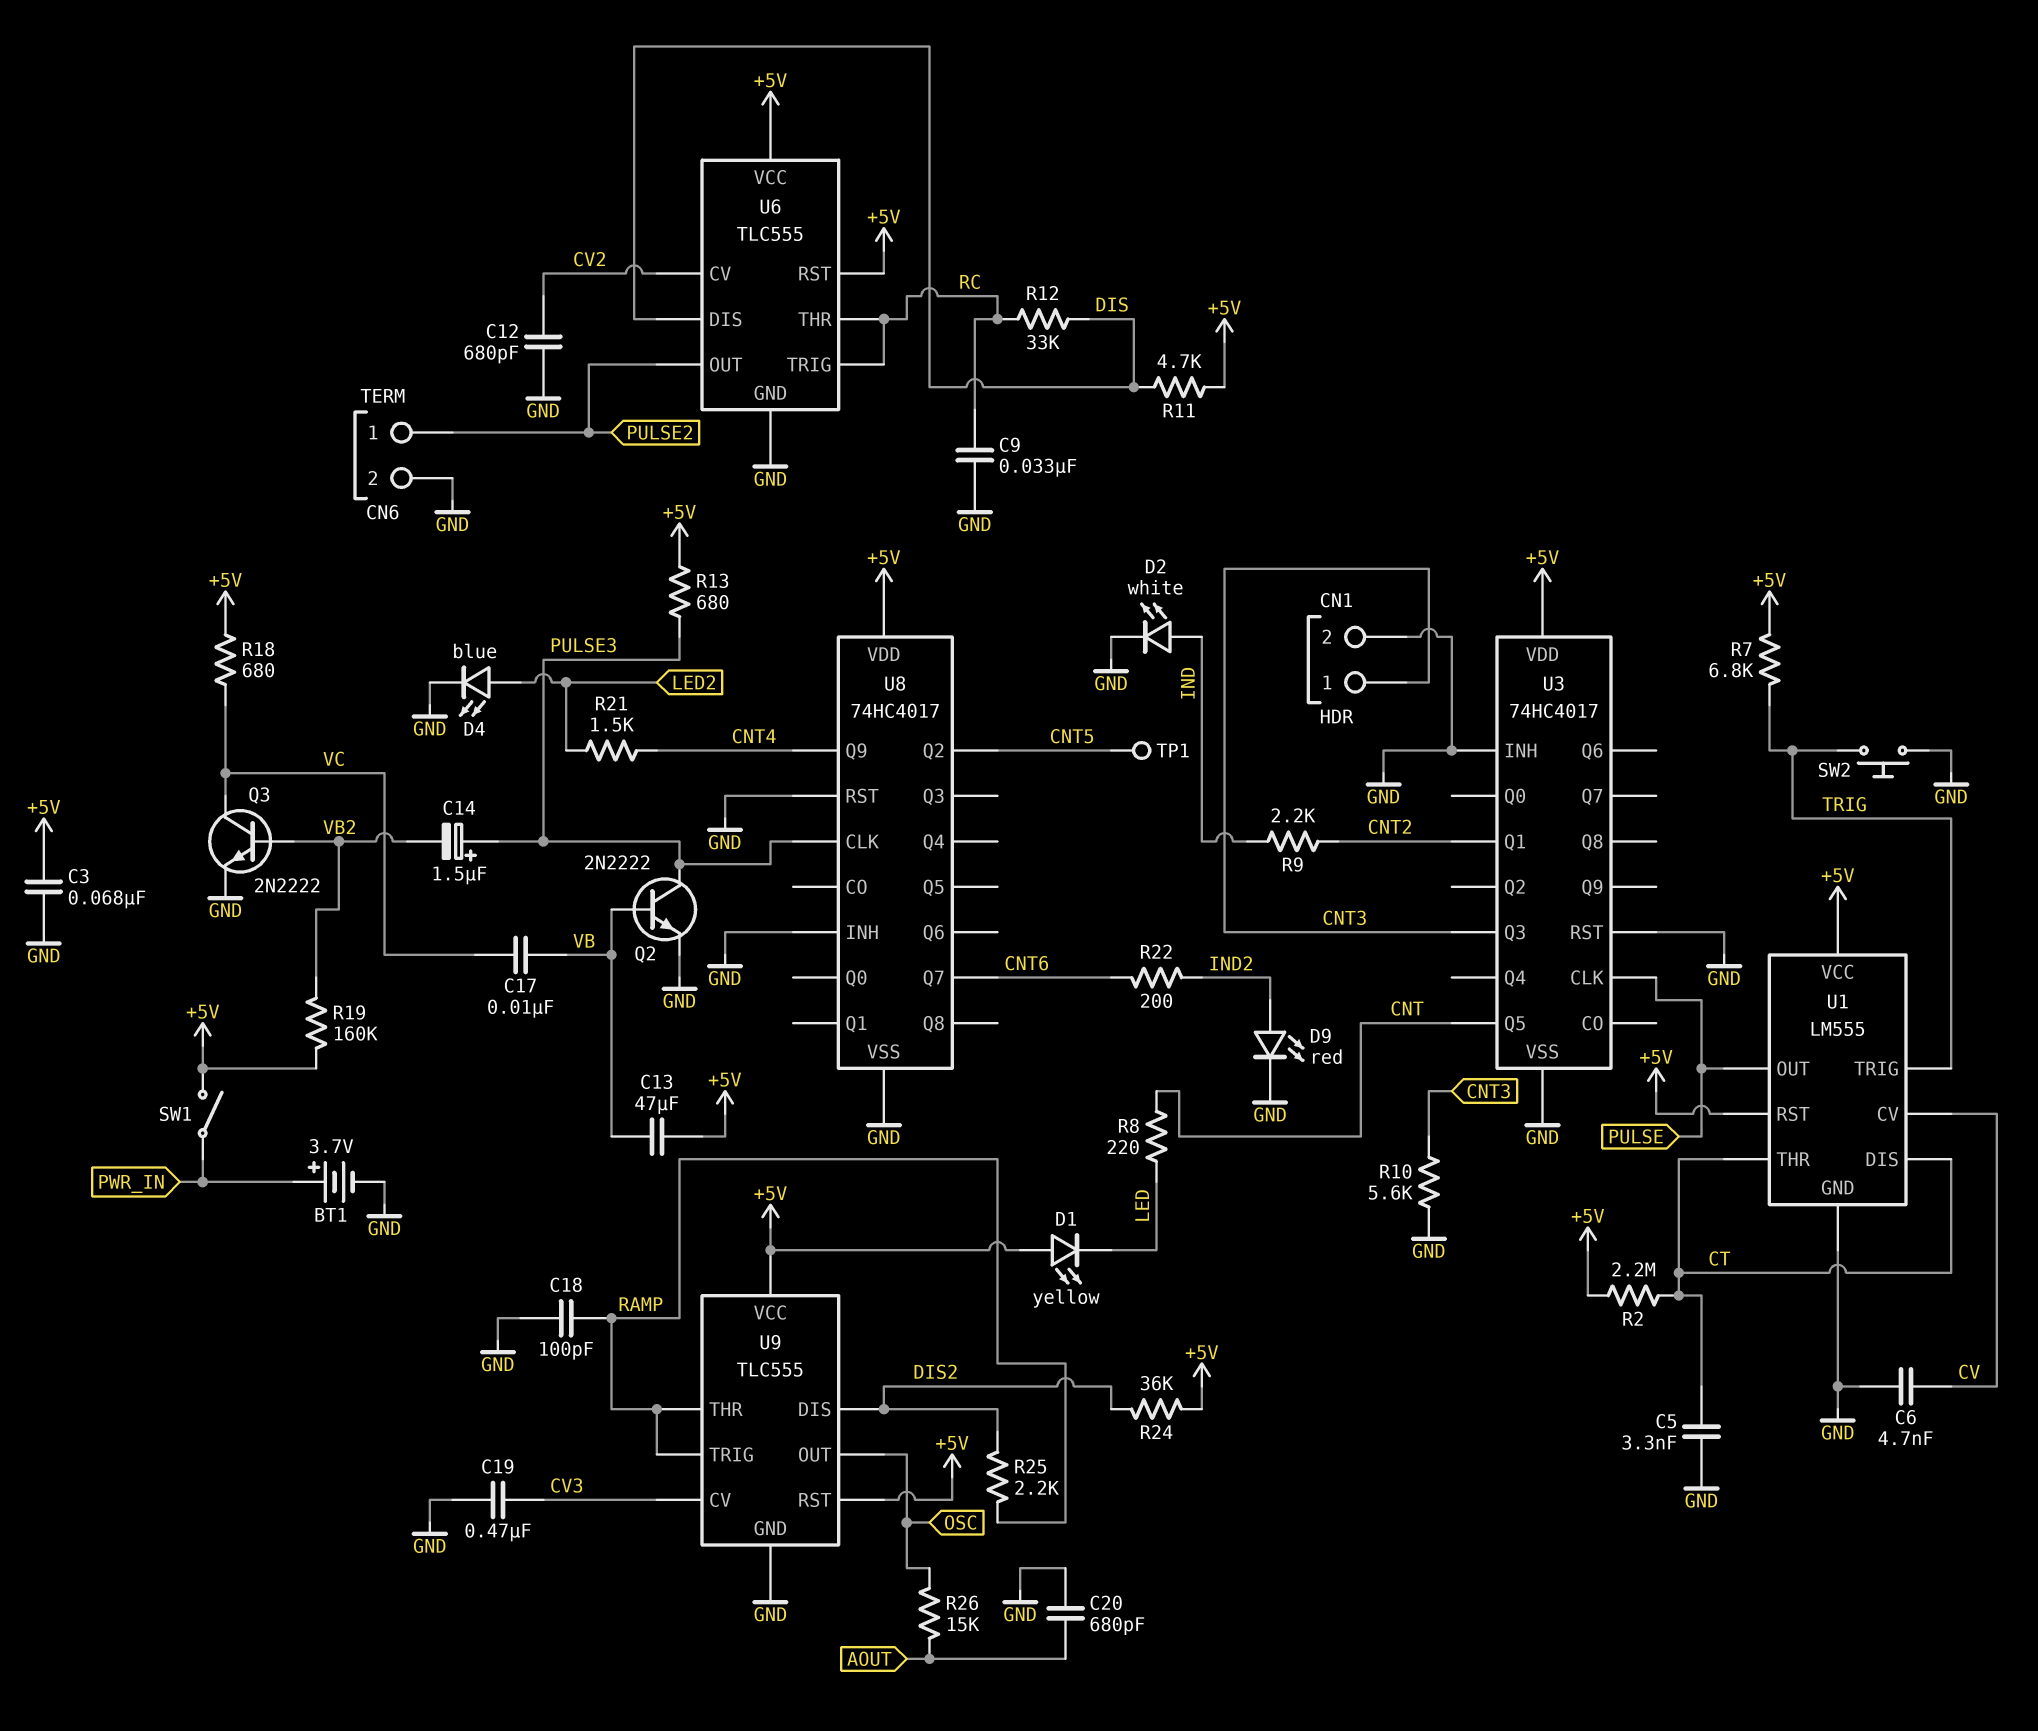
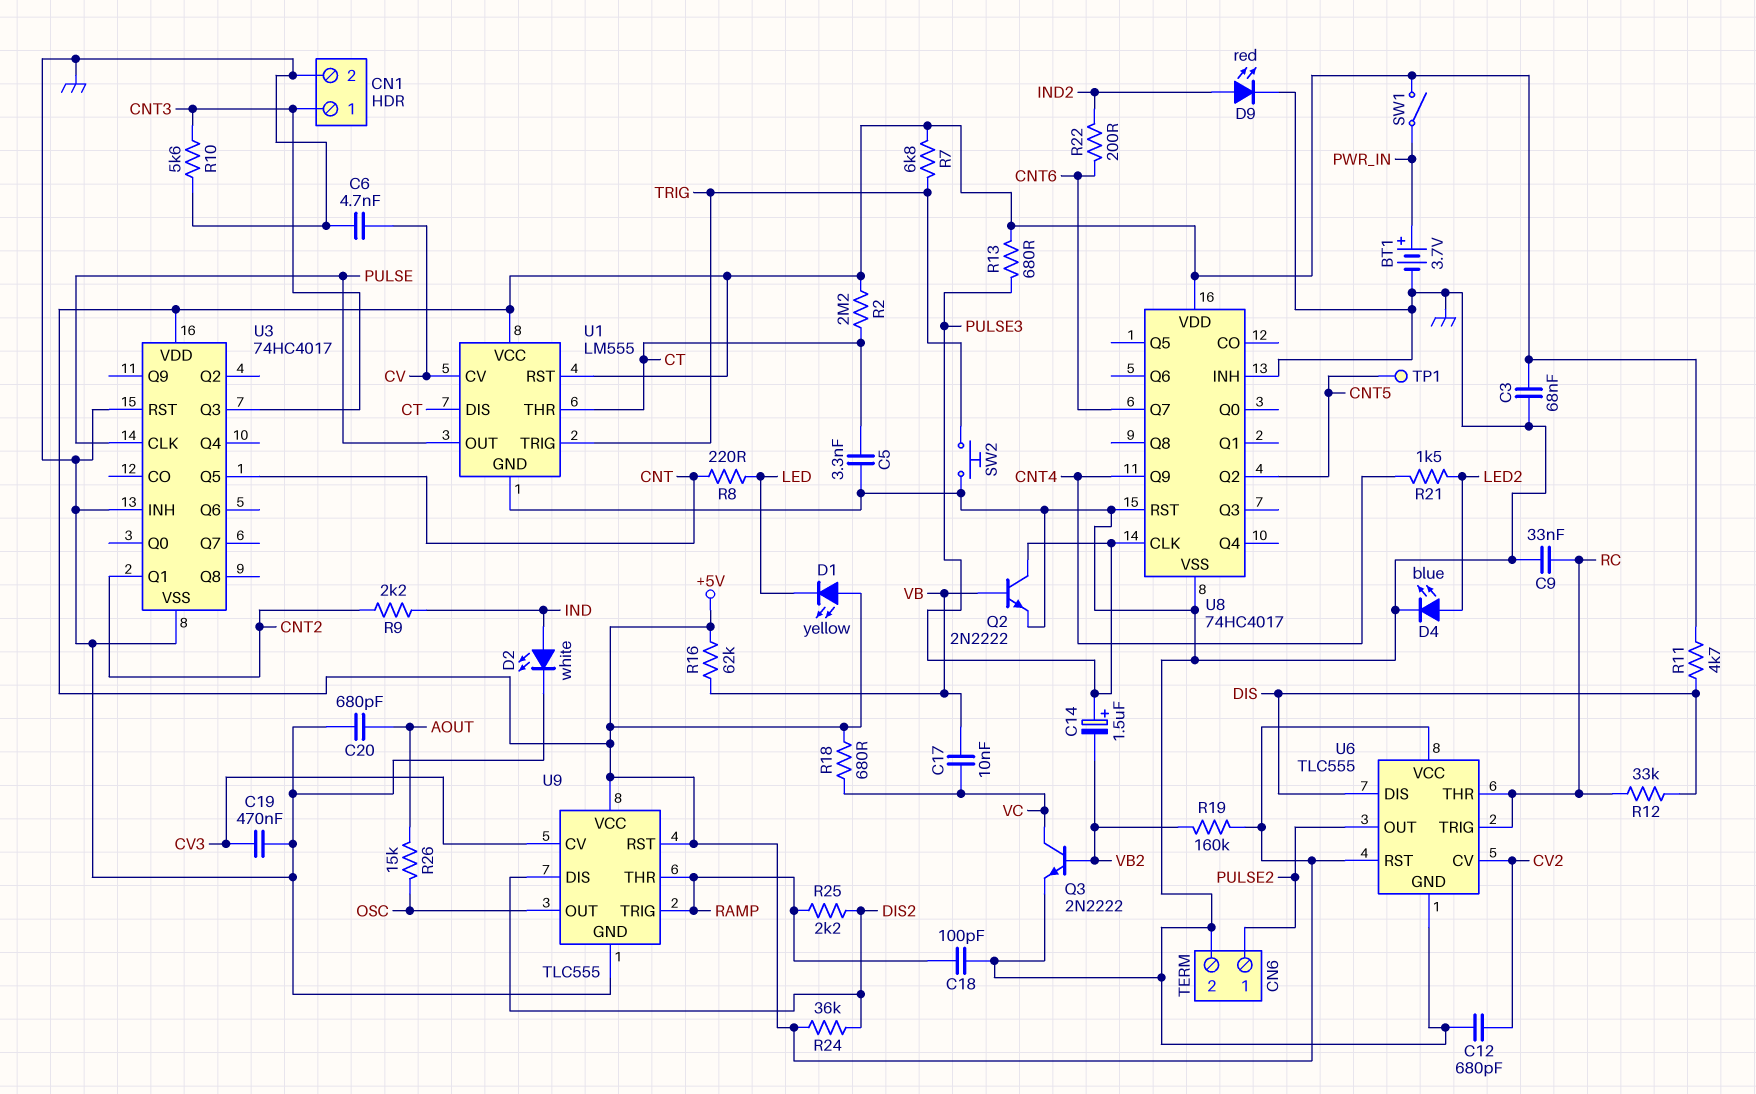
C13: 47uF (+5V, VB) -> none
R16: none -> 62k (+5V, VB)

